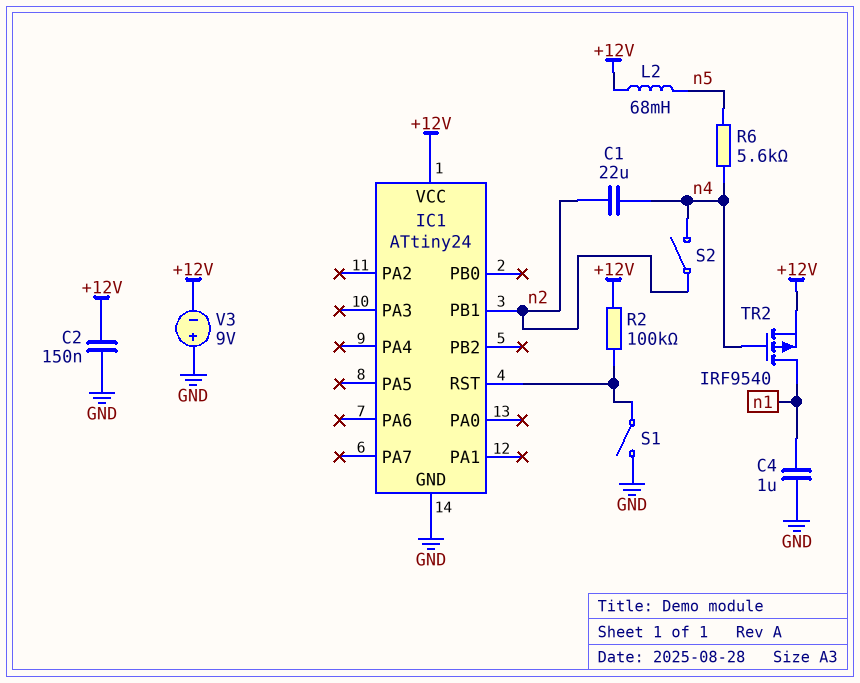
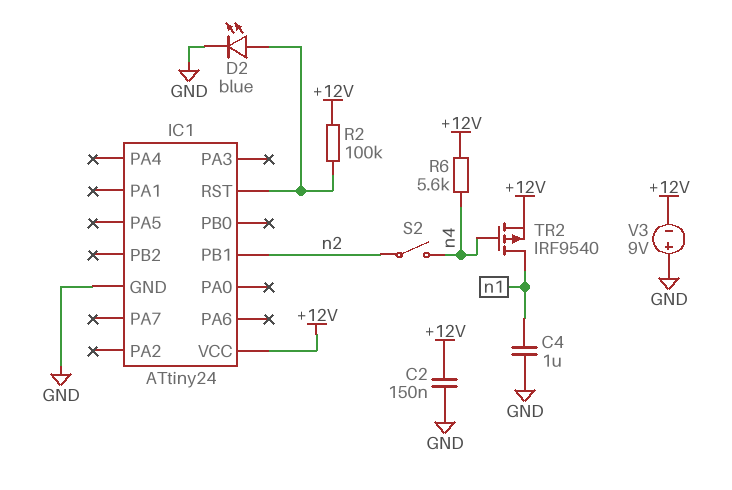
C1: 22uF (n2, n4) -> none
D2: none -> LED blue (A IC1/RST, K GND)
L2: 68mH (+12V, n5) -> none
R6: 5.6k (n4, n5) -> 5.6k (+12V, n4)
S1: switch (GND, IC1/RST) -> none

